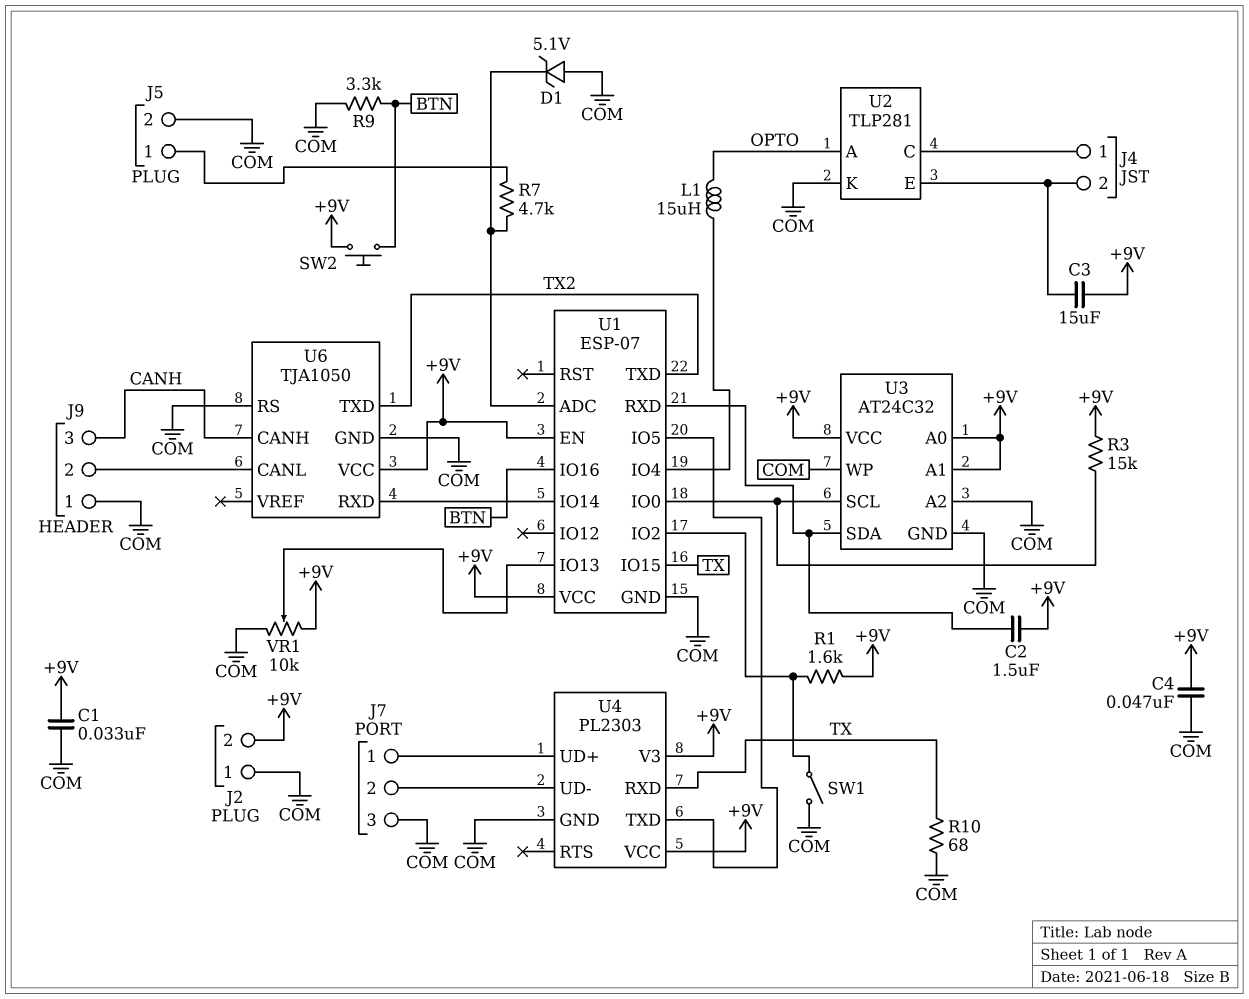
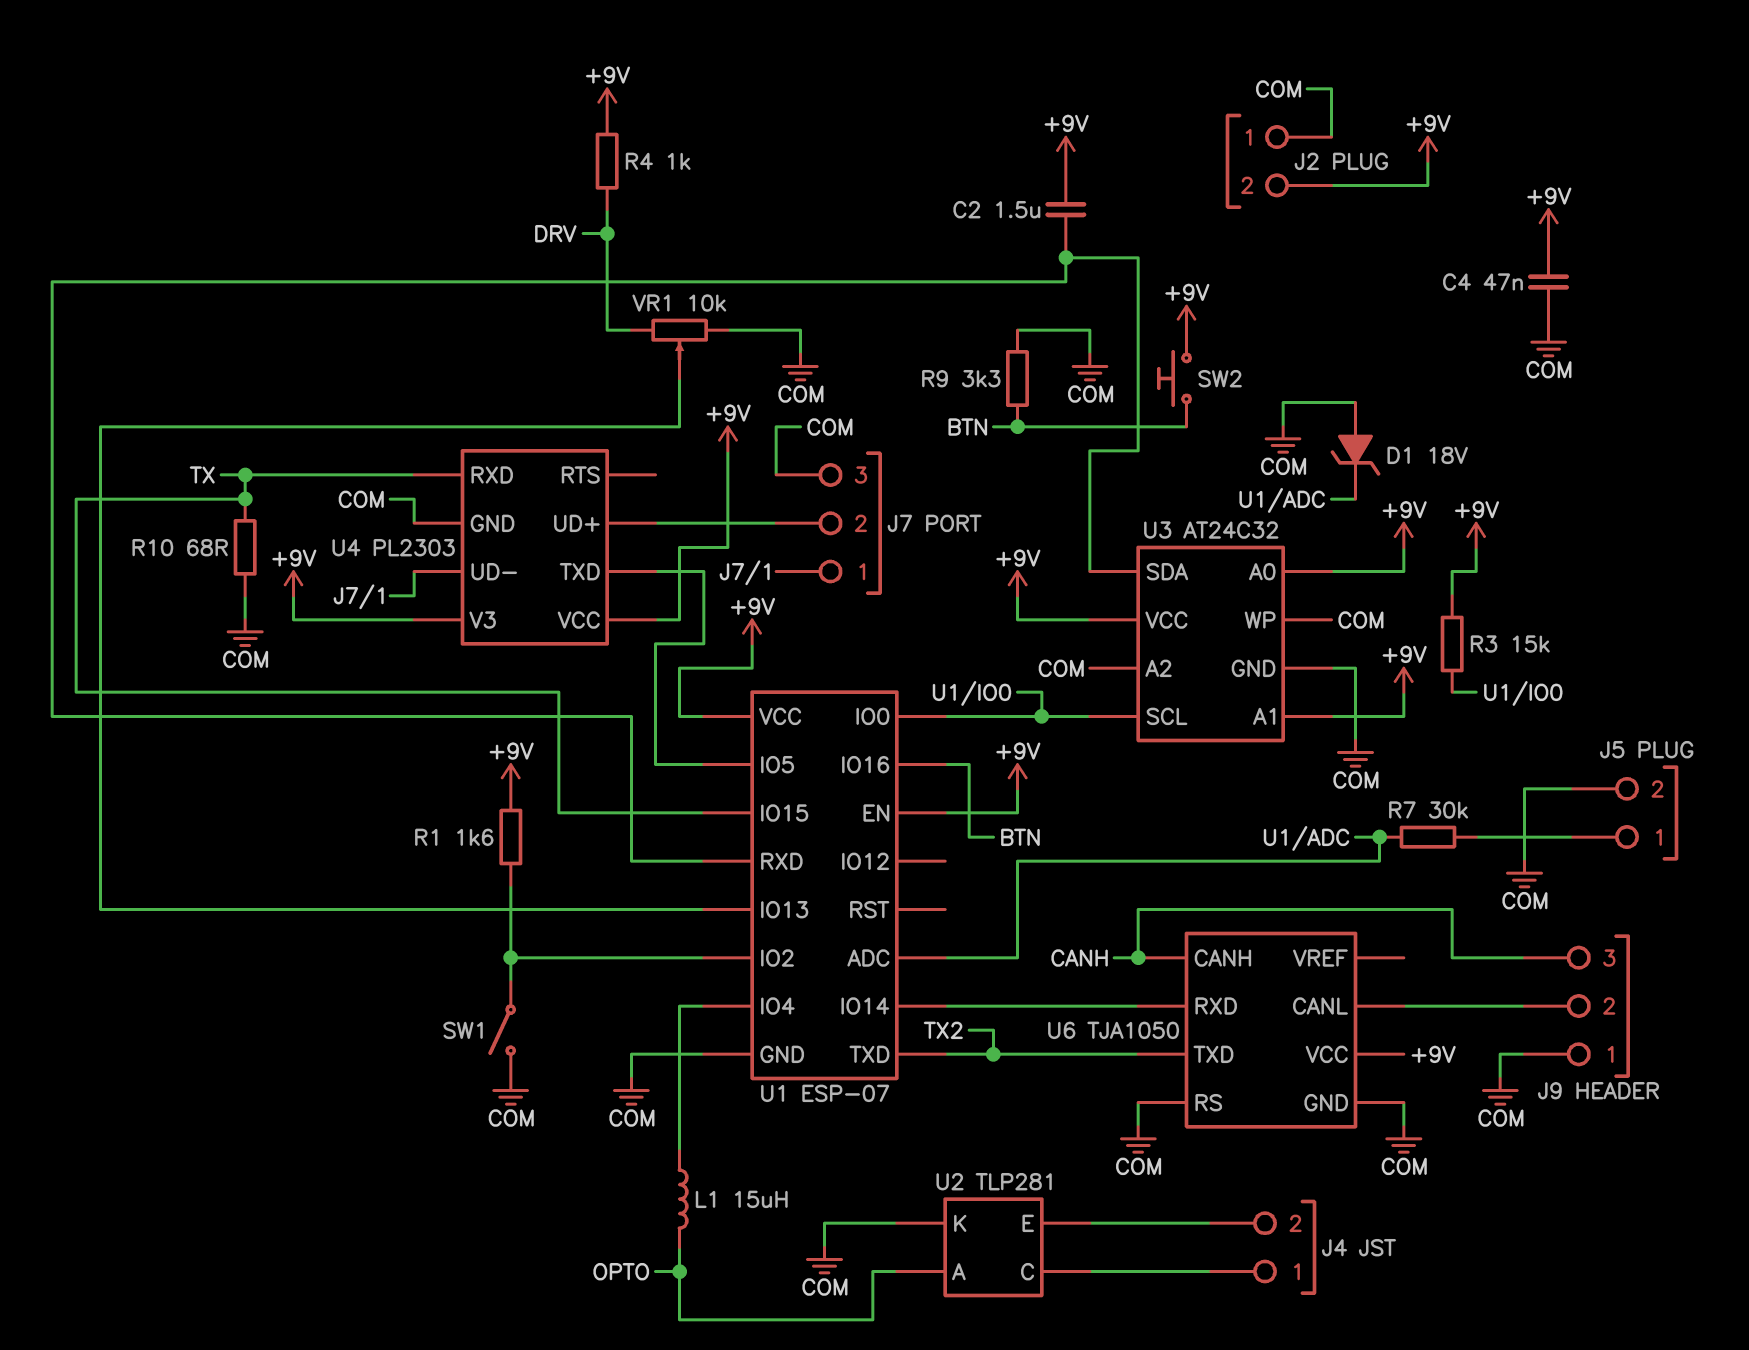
C1: 33nF (+9V, COM) -> none
C3: 15uF (+9V, J4/2) -> none
D1: zener 5.1V (A COM, K U1/ADC) -> zener 18V (A COM, K U1/ADC)
R4: none -> 1k (+9V, DRV)
R7: 4.7k (J5/1, U1/ADC) -> 30k (J5/1, U1/ADC)
U4 pin UD+: J7/1 -> J7/2
U4 pin UD-: J7/2 -> J7/1
VR1: 10k (+9V, COM, wiper U1/IO13) -> 10k (COM, DRV, wiper U1/IO13)

